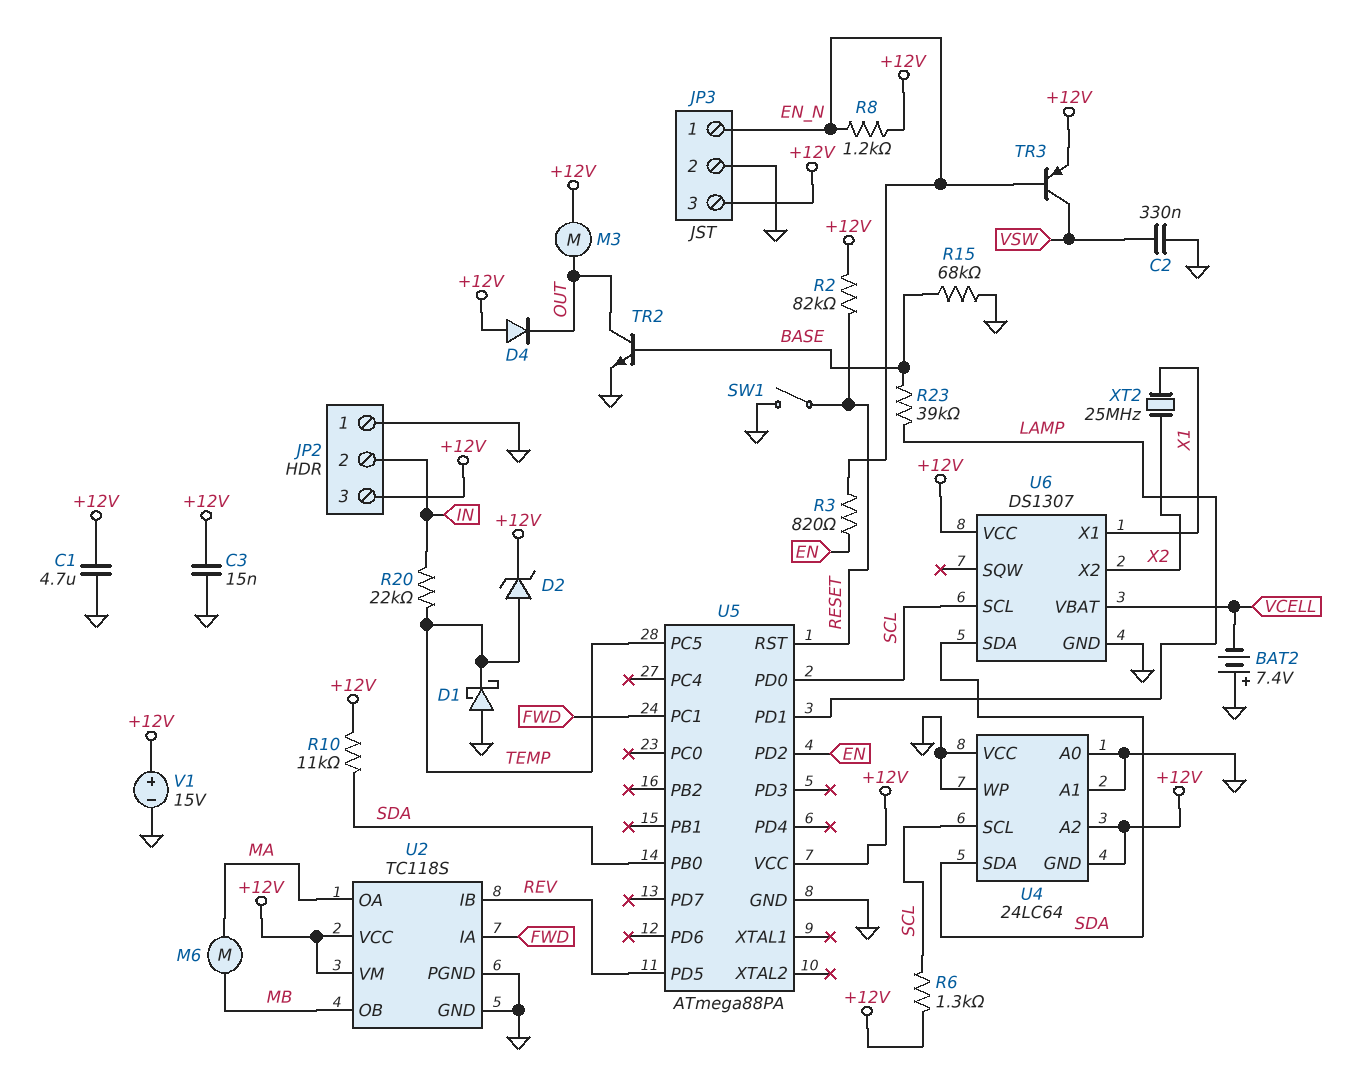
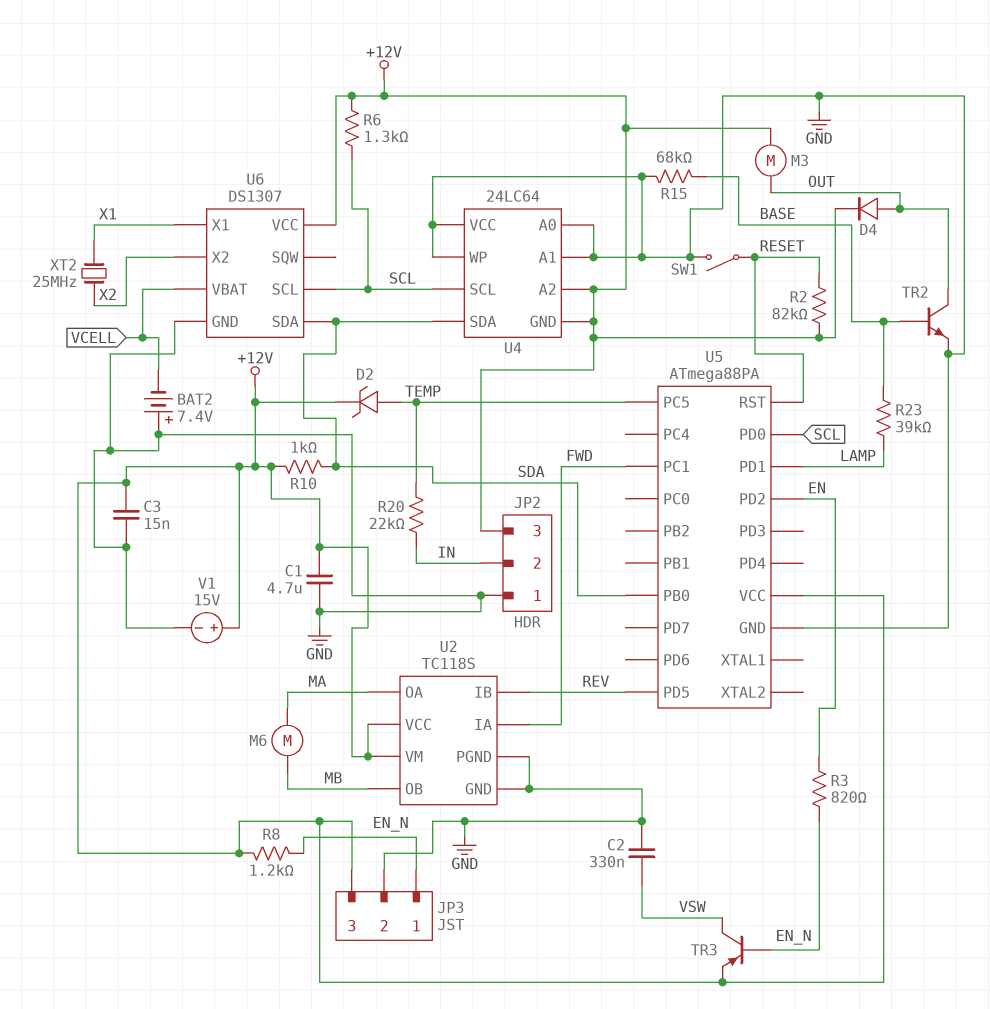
D1: schottky (A GND, K TEMP) -> none
D4: diode (A +12V, K OUT) -> diode (A OUT, K +12V)
R10: 11k (+12V, SDA) -> 1k (+12V, SDA)

